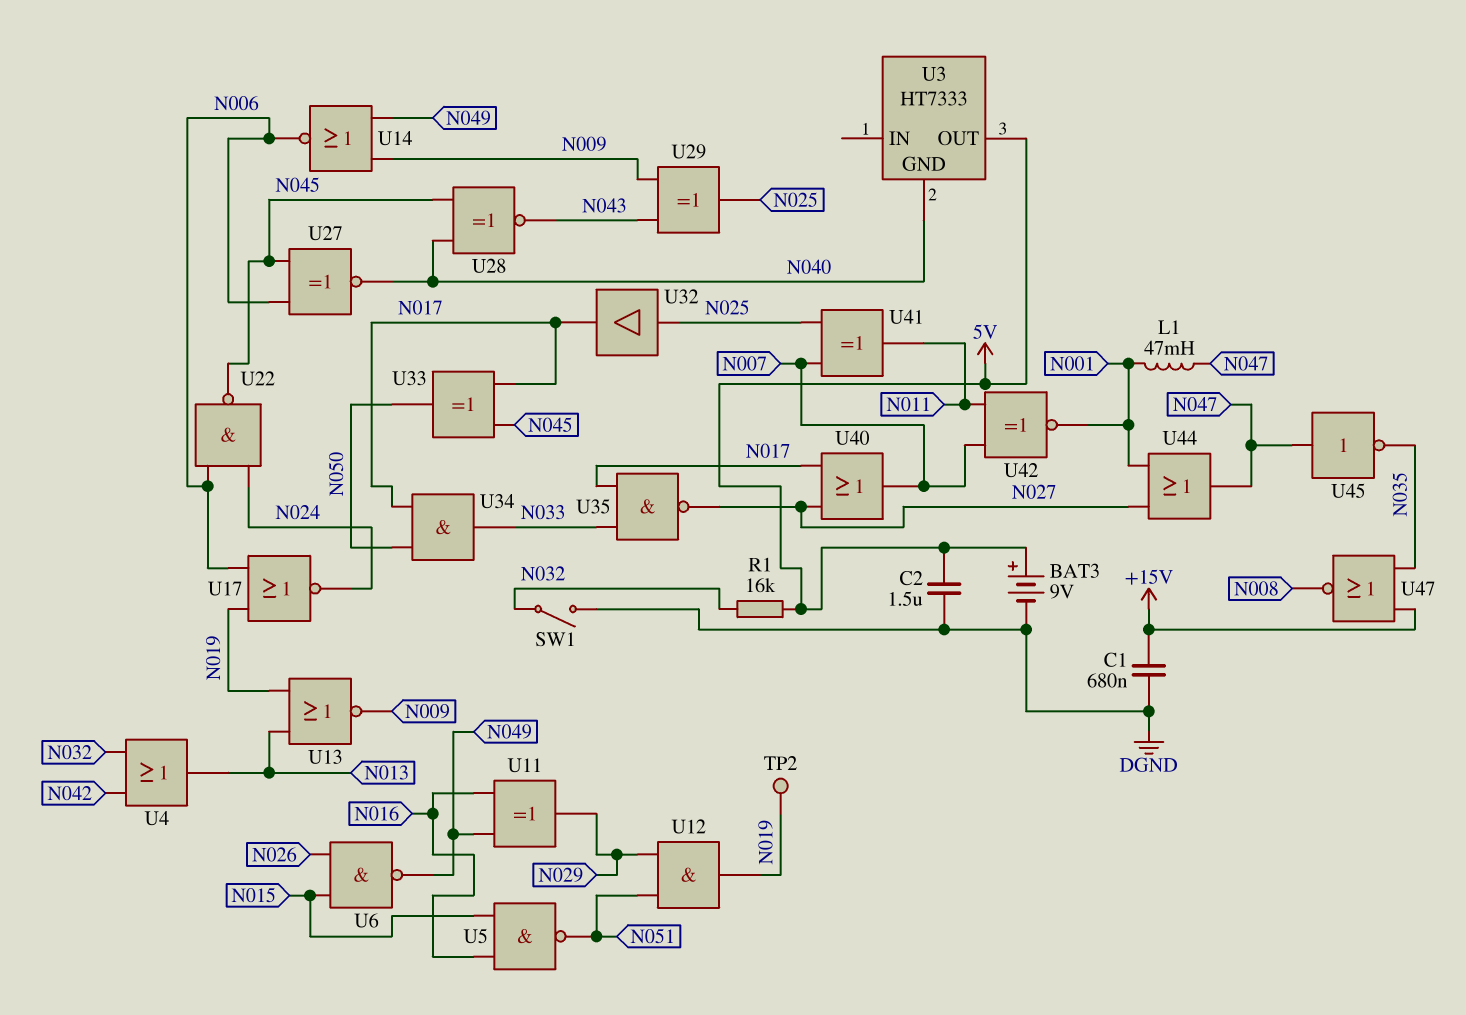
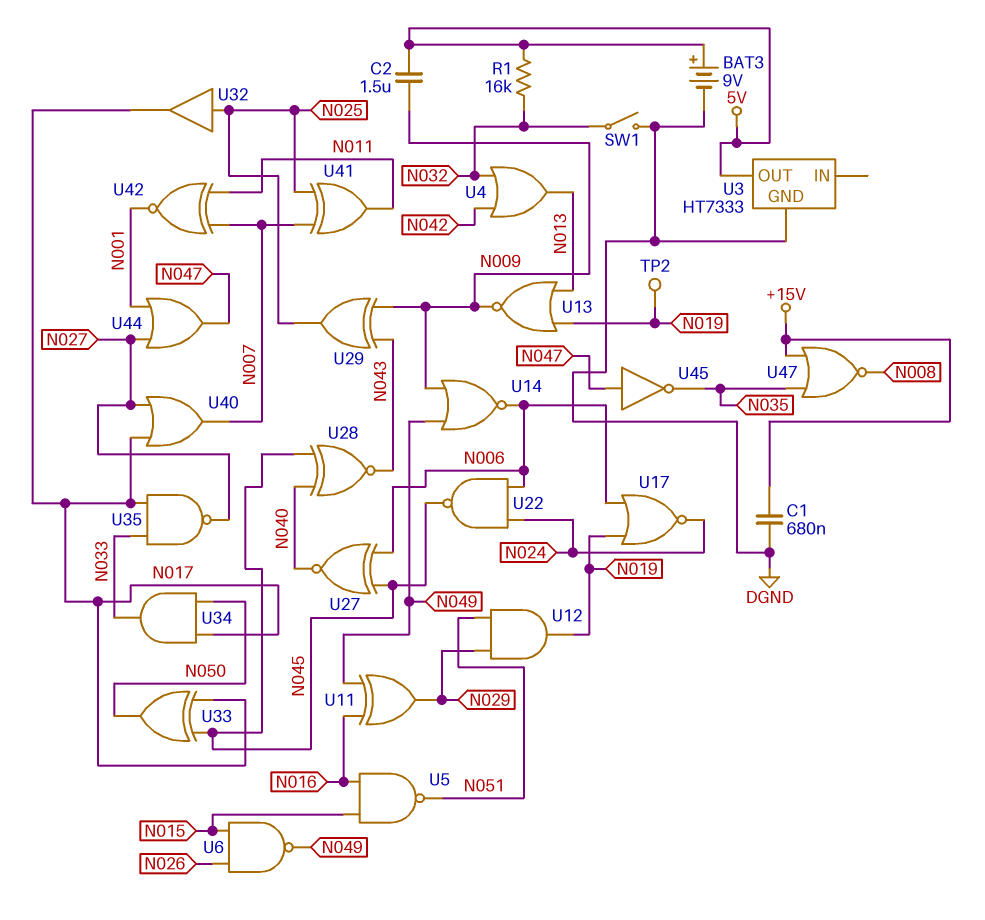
C2: 1.5uF (5V, DGND) -> 1.5uF (5V, N009)
L1: 47mH (N001, N047) -> none
U3 pin GND: N040 -> DGND

